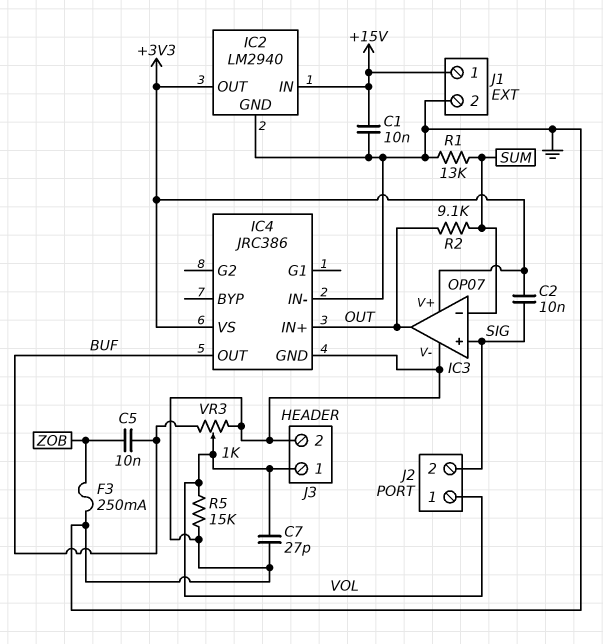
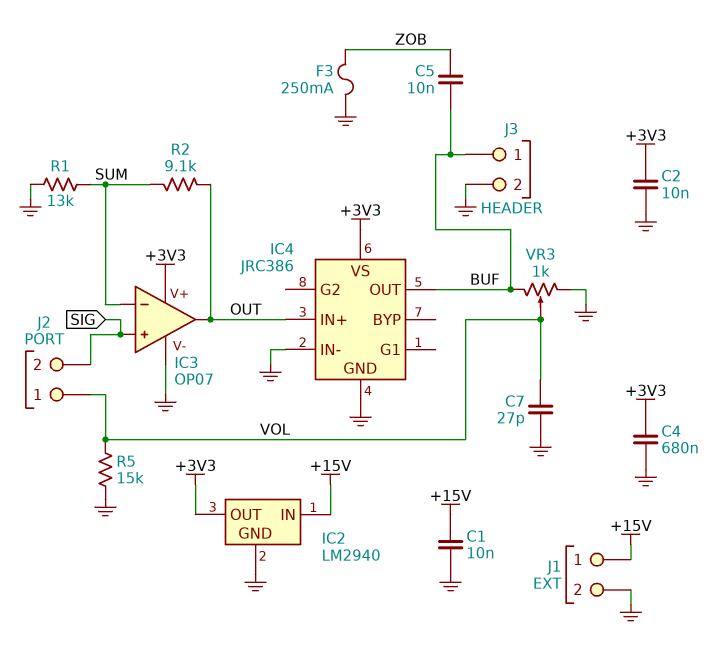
C2: 10nF (+3V3, SIG) -> 10nF (+3V3, GND)
C4: none -> 680nF (+3V3, GND)
J3 pin 1: VOL -> BUF

